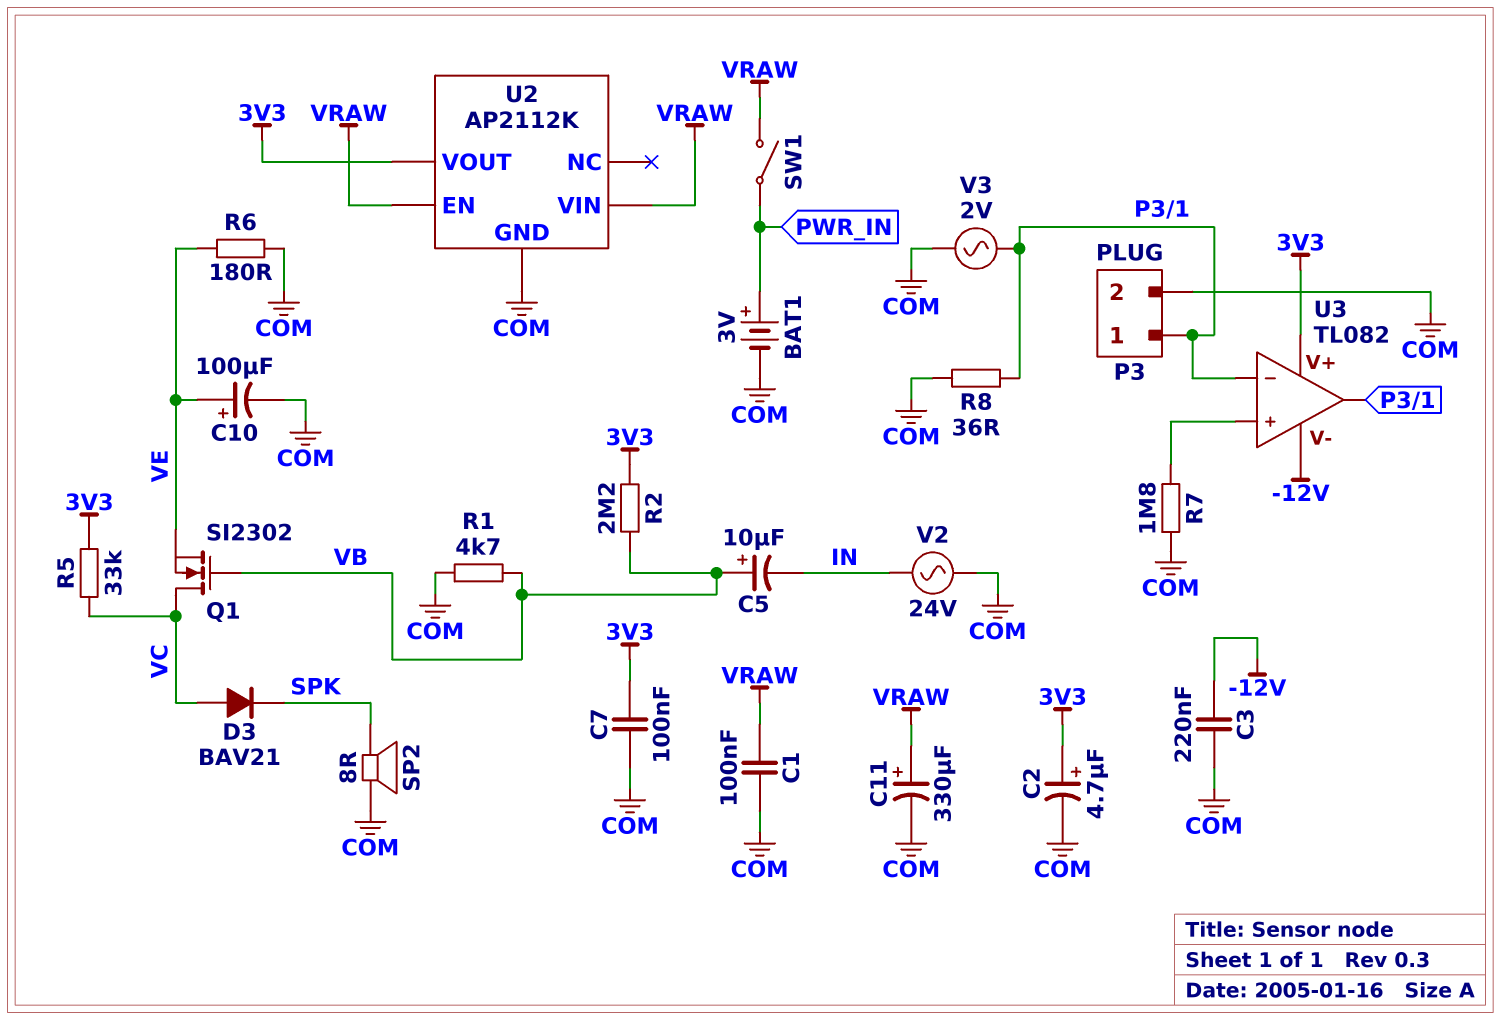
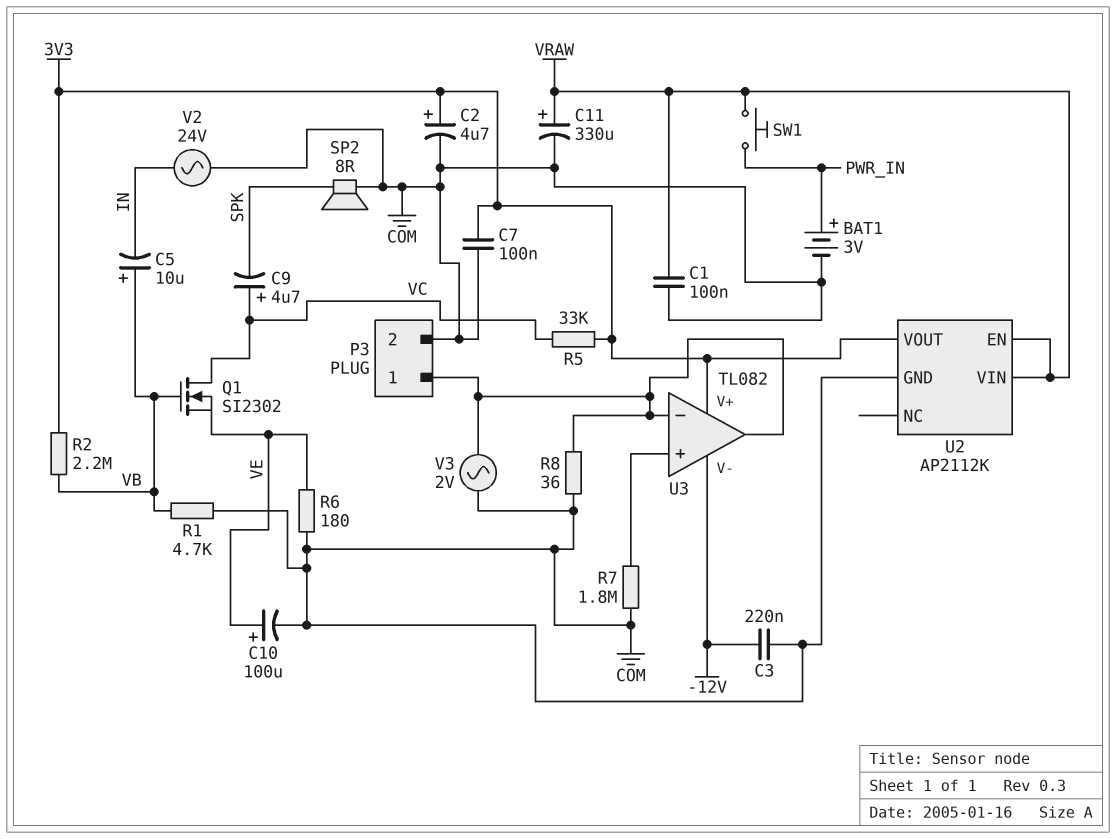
C9: none -> 4.7uF (plus VC, minus SPK)
D3: diode BAV21 (A VC, K SPK) -> none
SW1: switch (PWR_IN, VRAW) -> button (PWR_IN, VRAW)

